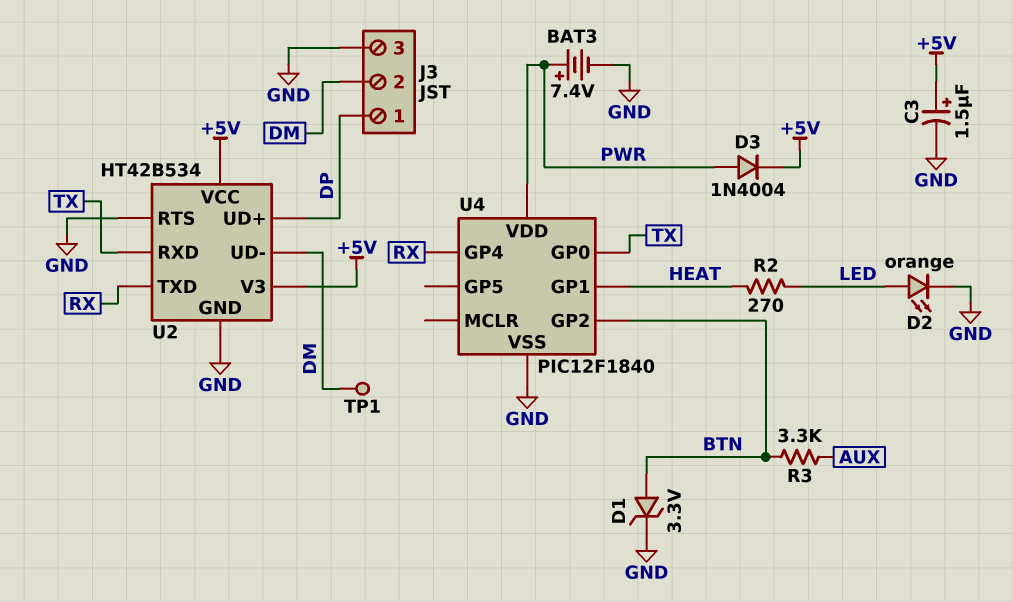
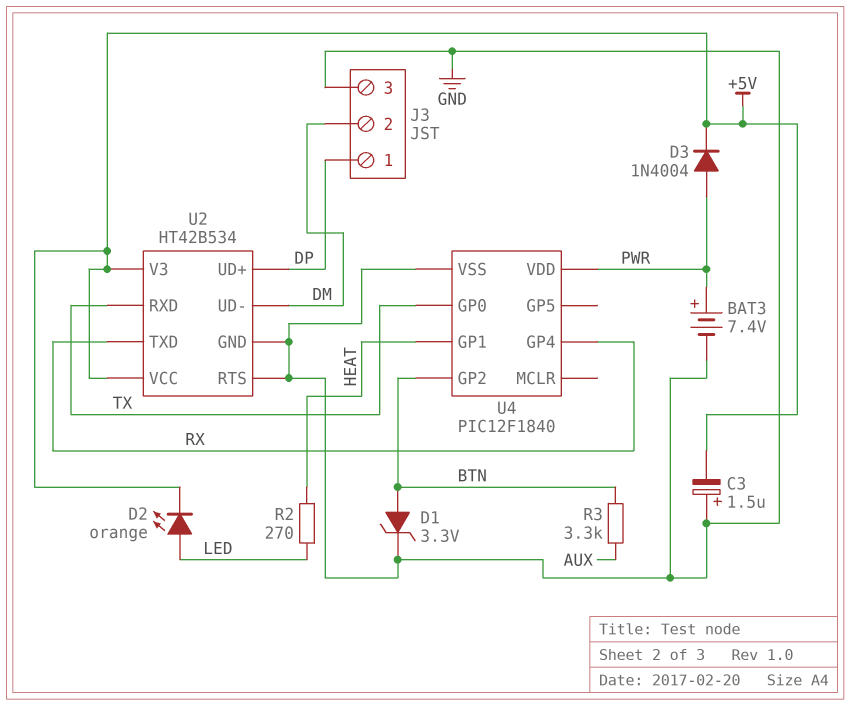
C3: 1.5uF (plus +5V, minus GND) -> 1.5uF (plus GND, minus +5V)
D2: LED orange (A LED, K GND) -> LED orange (A LED, K +5V)
TP1: test point (DM) -> none

